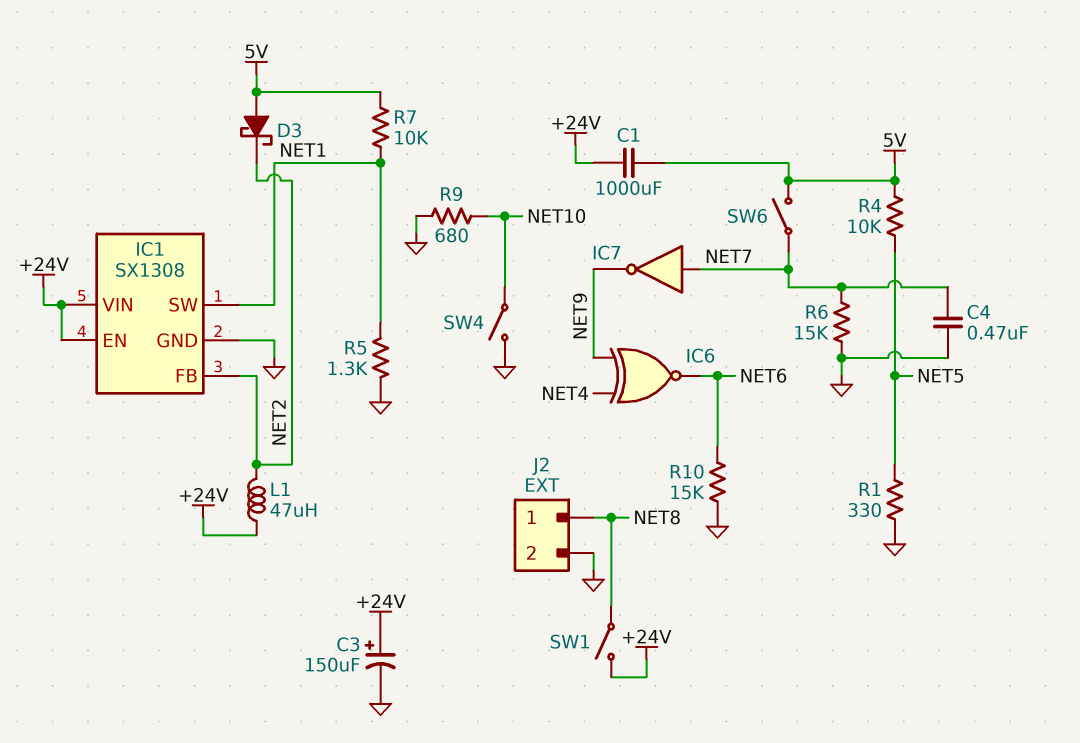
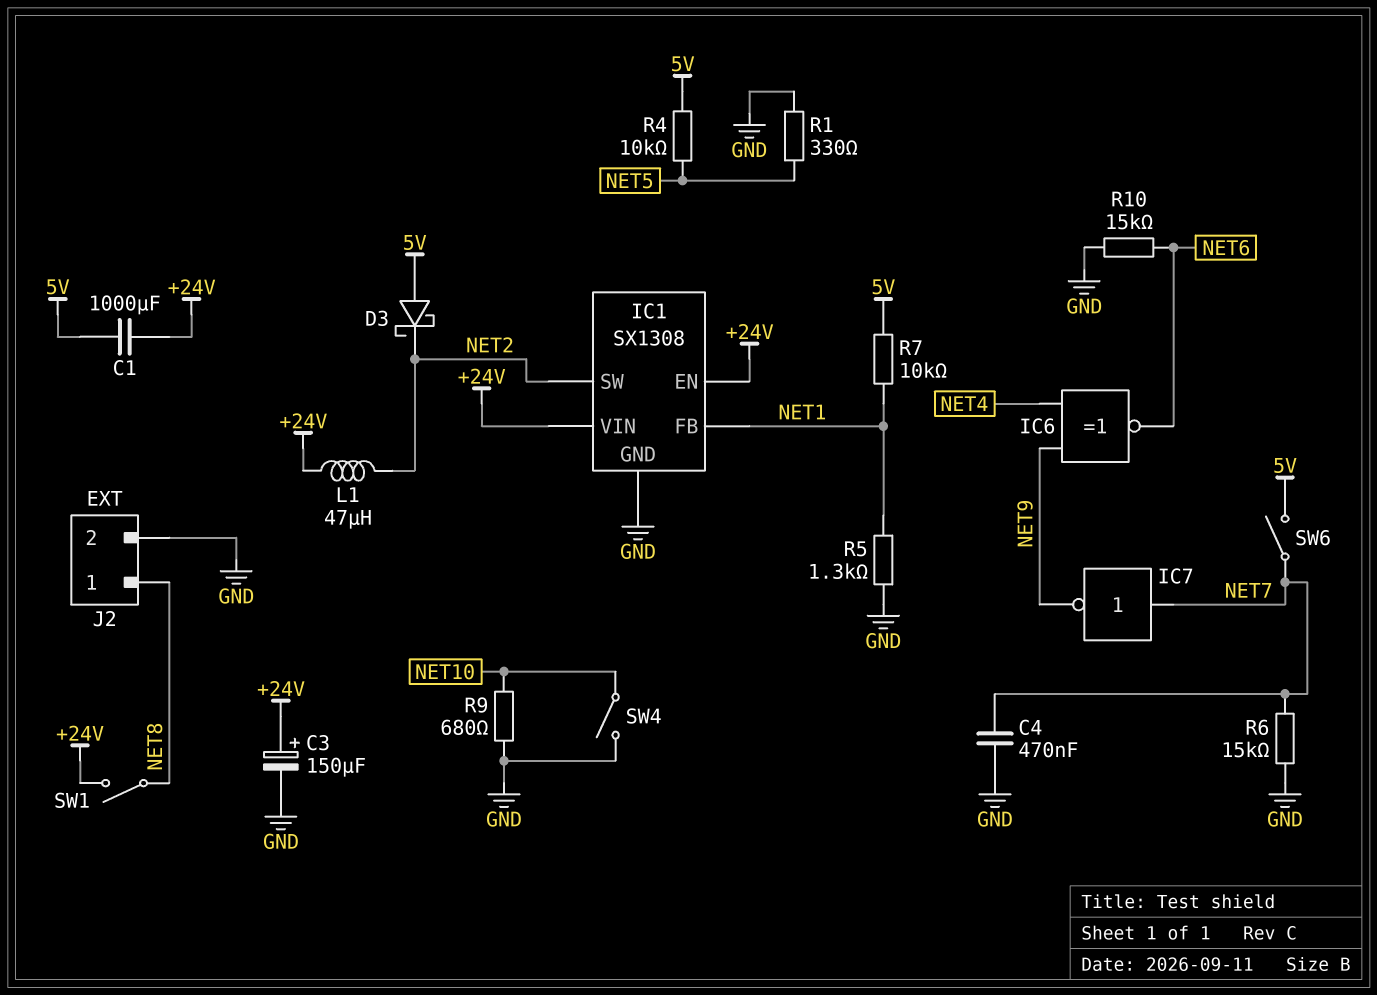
IC1 pin FB: NET2 -> NET1
IC1 pin SW: NET1 -> NET2

